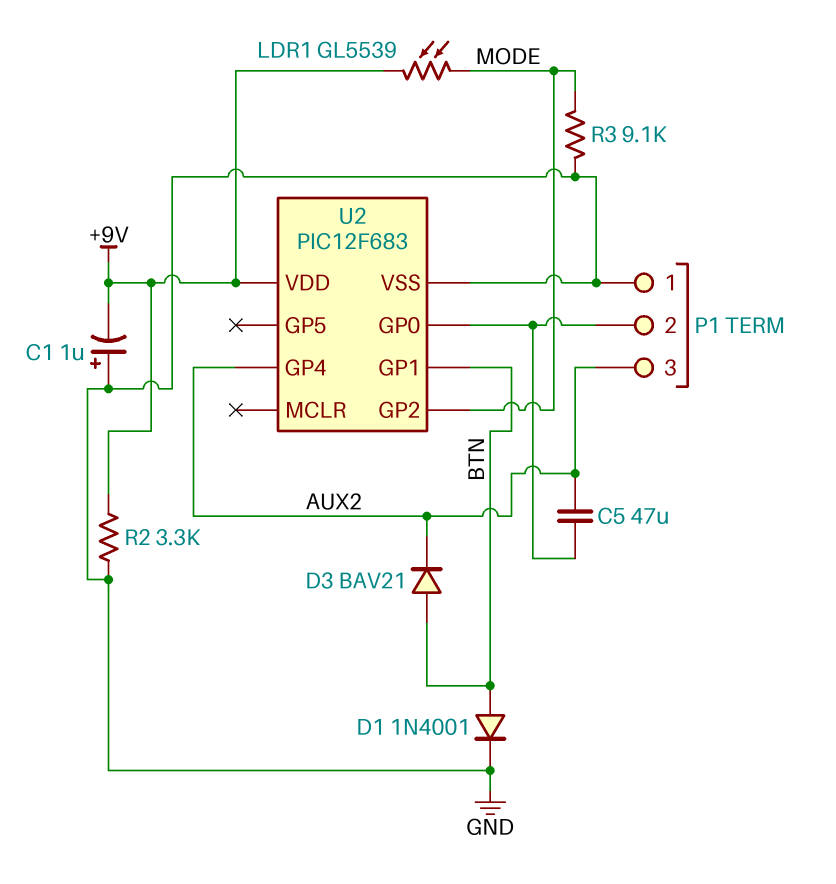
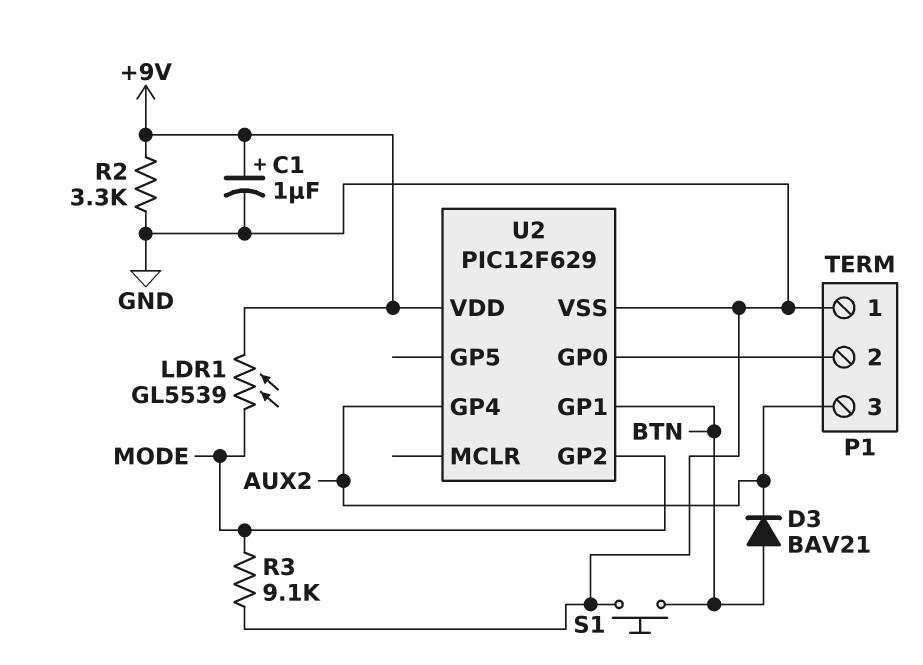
C1: 1uF (plus GND, minus +9V) -> 1uF (plus +9V, minus GND)
C5: 47uF (AUX2, P1/2) -> none
D1: diode 1N4001 (A BTN, K GND) -> none
S1: none -> button (BTN, GND)
U2: PIC12F683 -> PIC12F629

